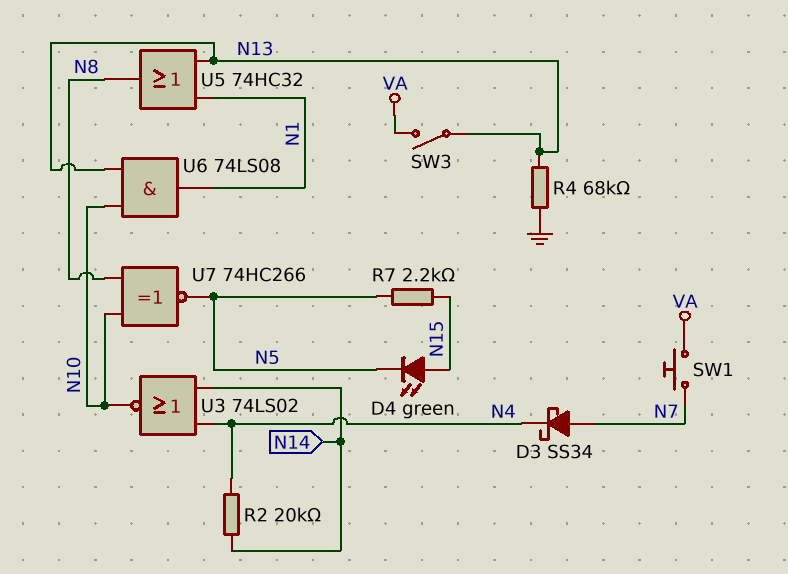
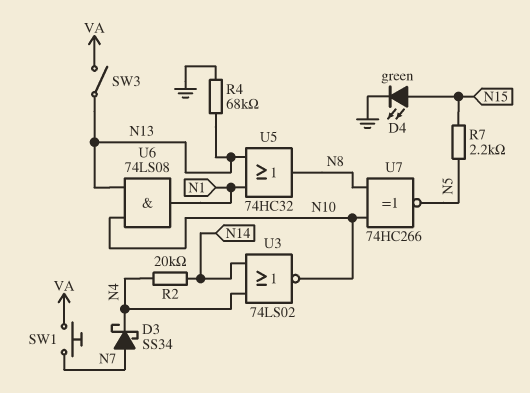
D4: LED green (A N15, K N5) -> LED green (A N15, K GND)

